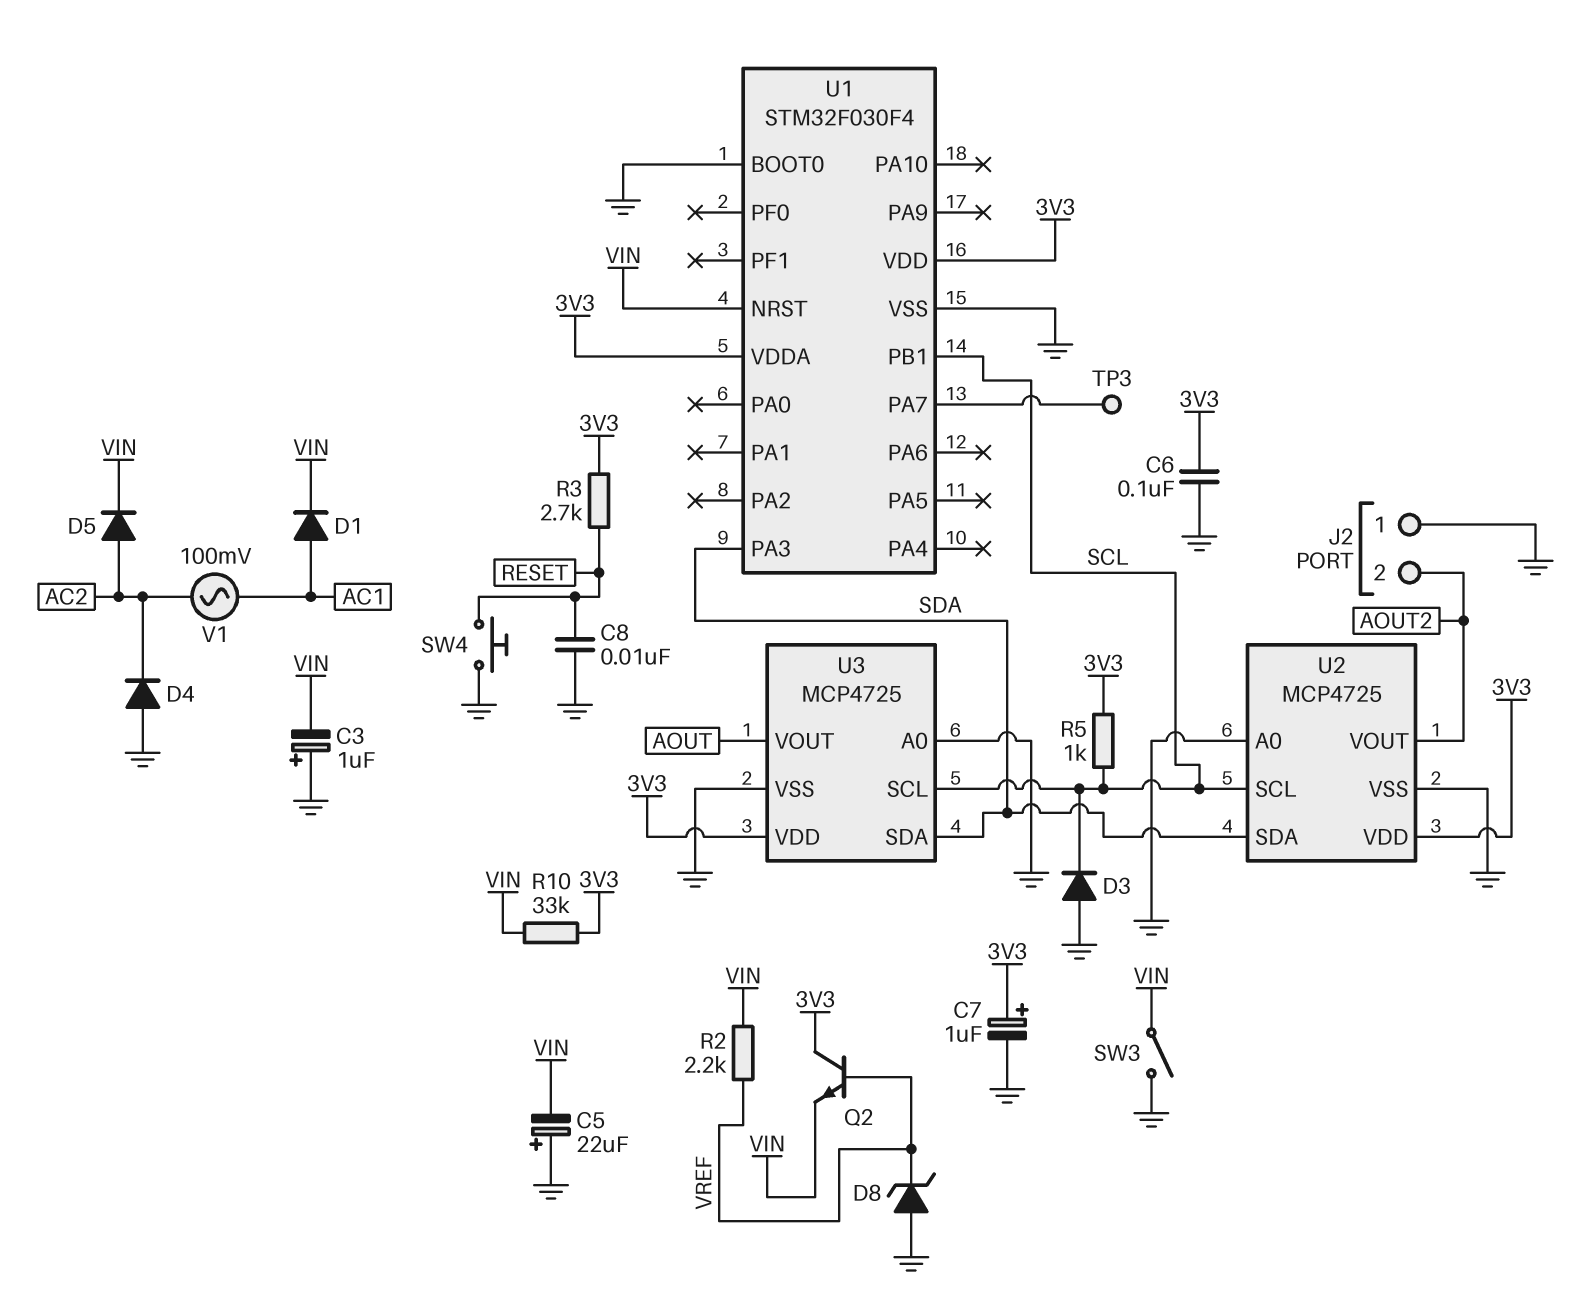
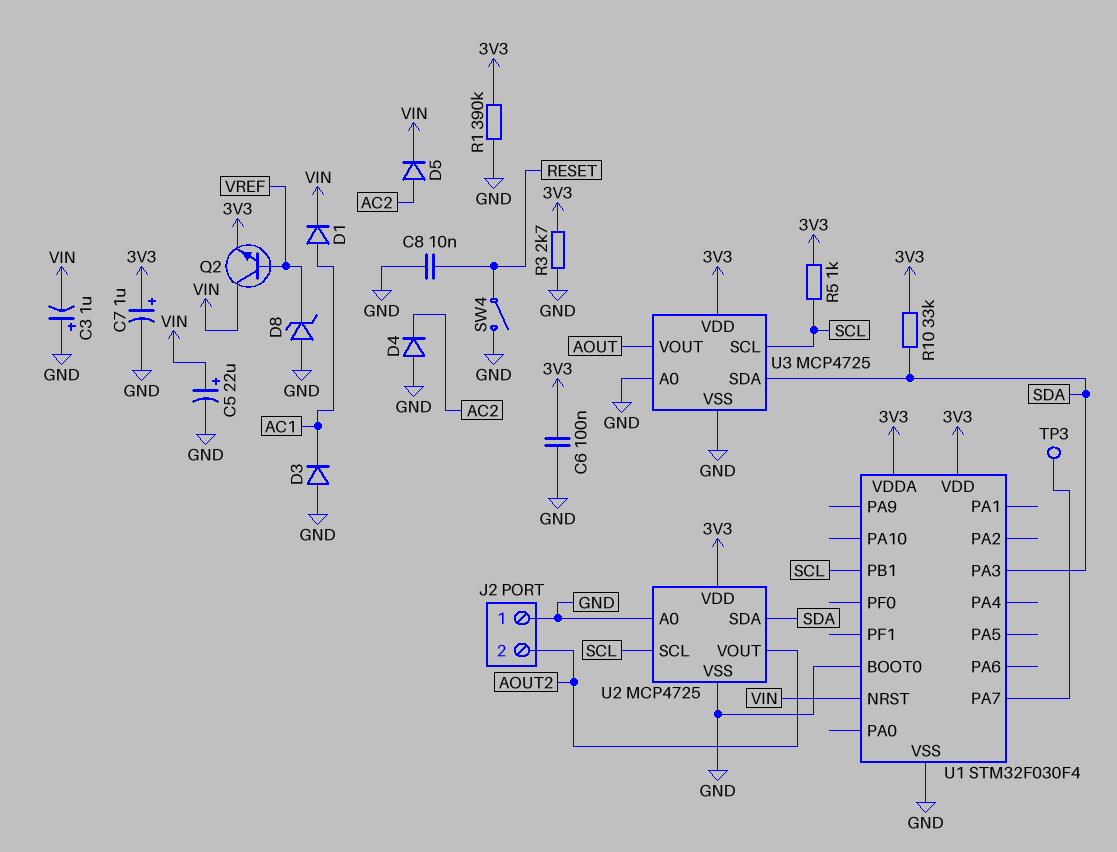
C5: 22uF (plus GND, minus VIN) -> 22uF (plus VIN, minus GND)
D3: diode (A GND, K SCL) -> diode (A GND, K AC1)
Q2: NPN (B VREF, C 3V3, E VIN) -> NPN (B VREF, C VIN, E 3V3)
R1: none -> 390k (3V3, GND)
R2: 2.2k (VIN, VREF) -> none
R3: 2.7k (3V3, RESET) -> 2.7k (3V3, GND)
R10: 33k (3V3, VIN) -> 33k (3V3, SDA)
SW3: switch (GND, VIN) -> none
SW4: button (GND, RESET) -> switch (GND, RESET)
V1: AC 100mV (AC1, AC2) -> none

